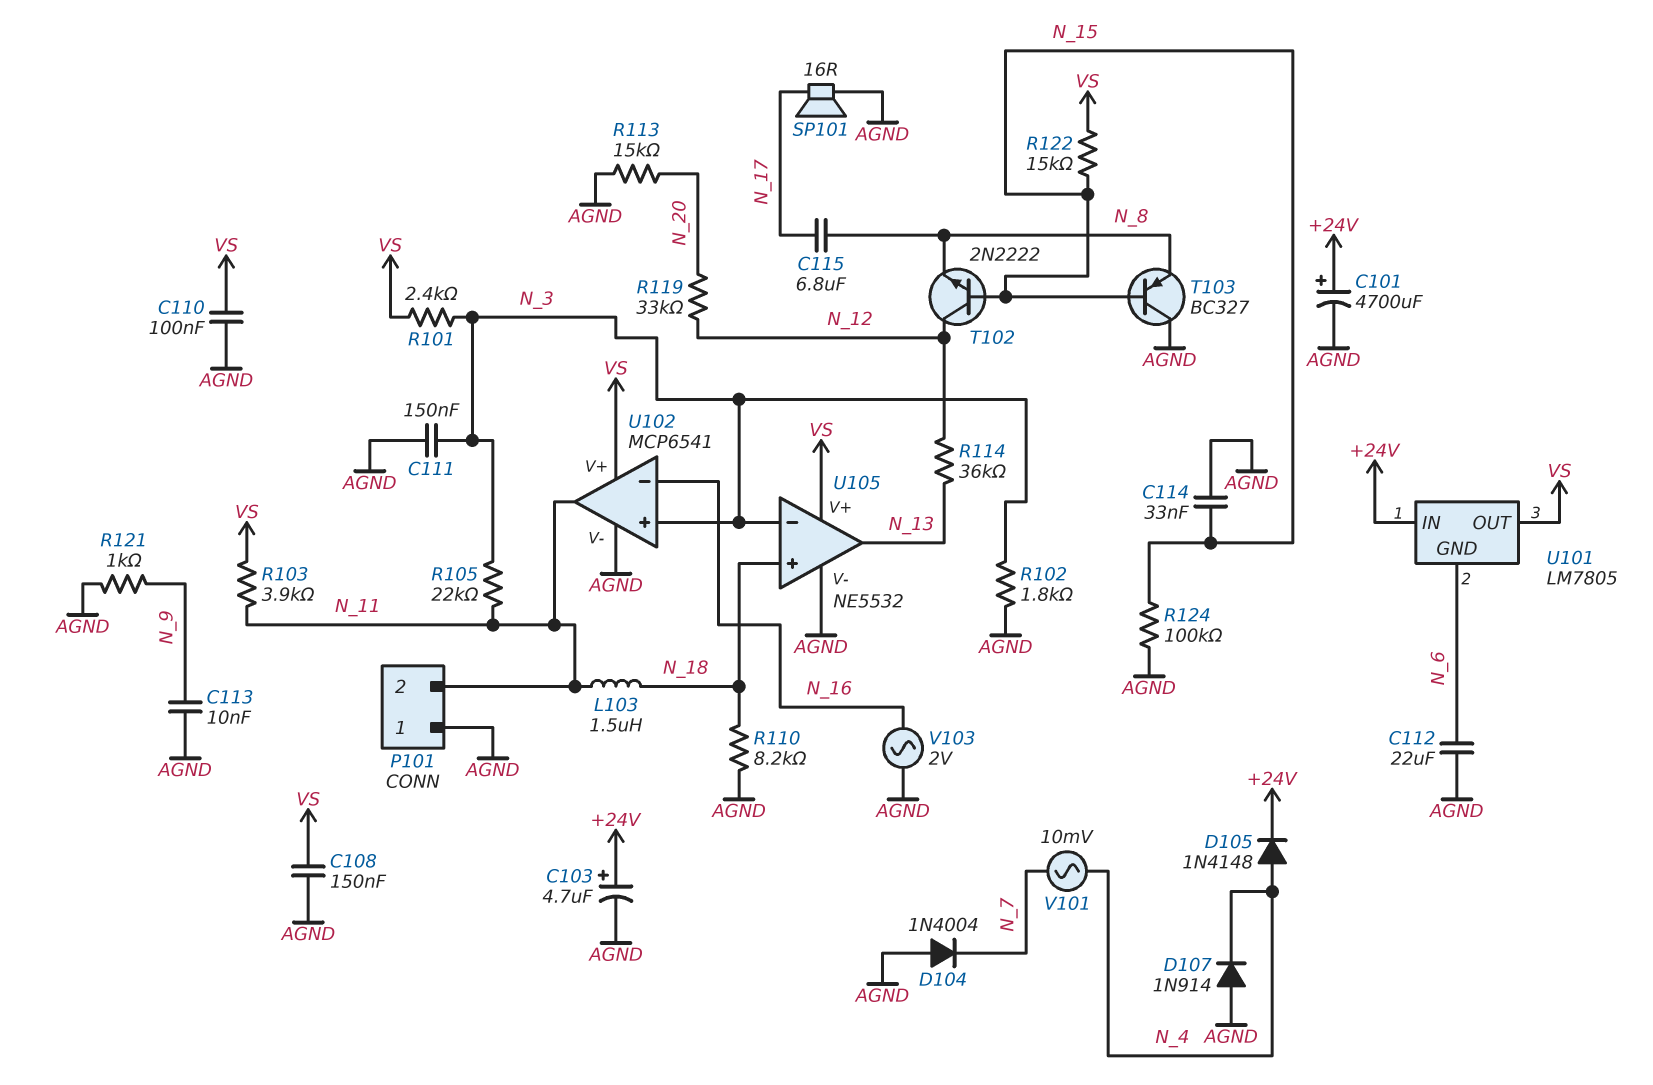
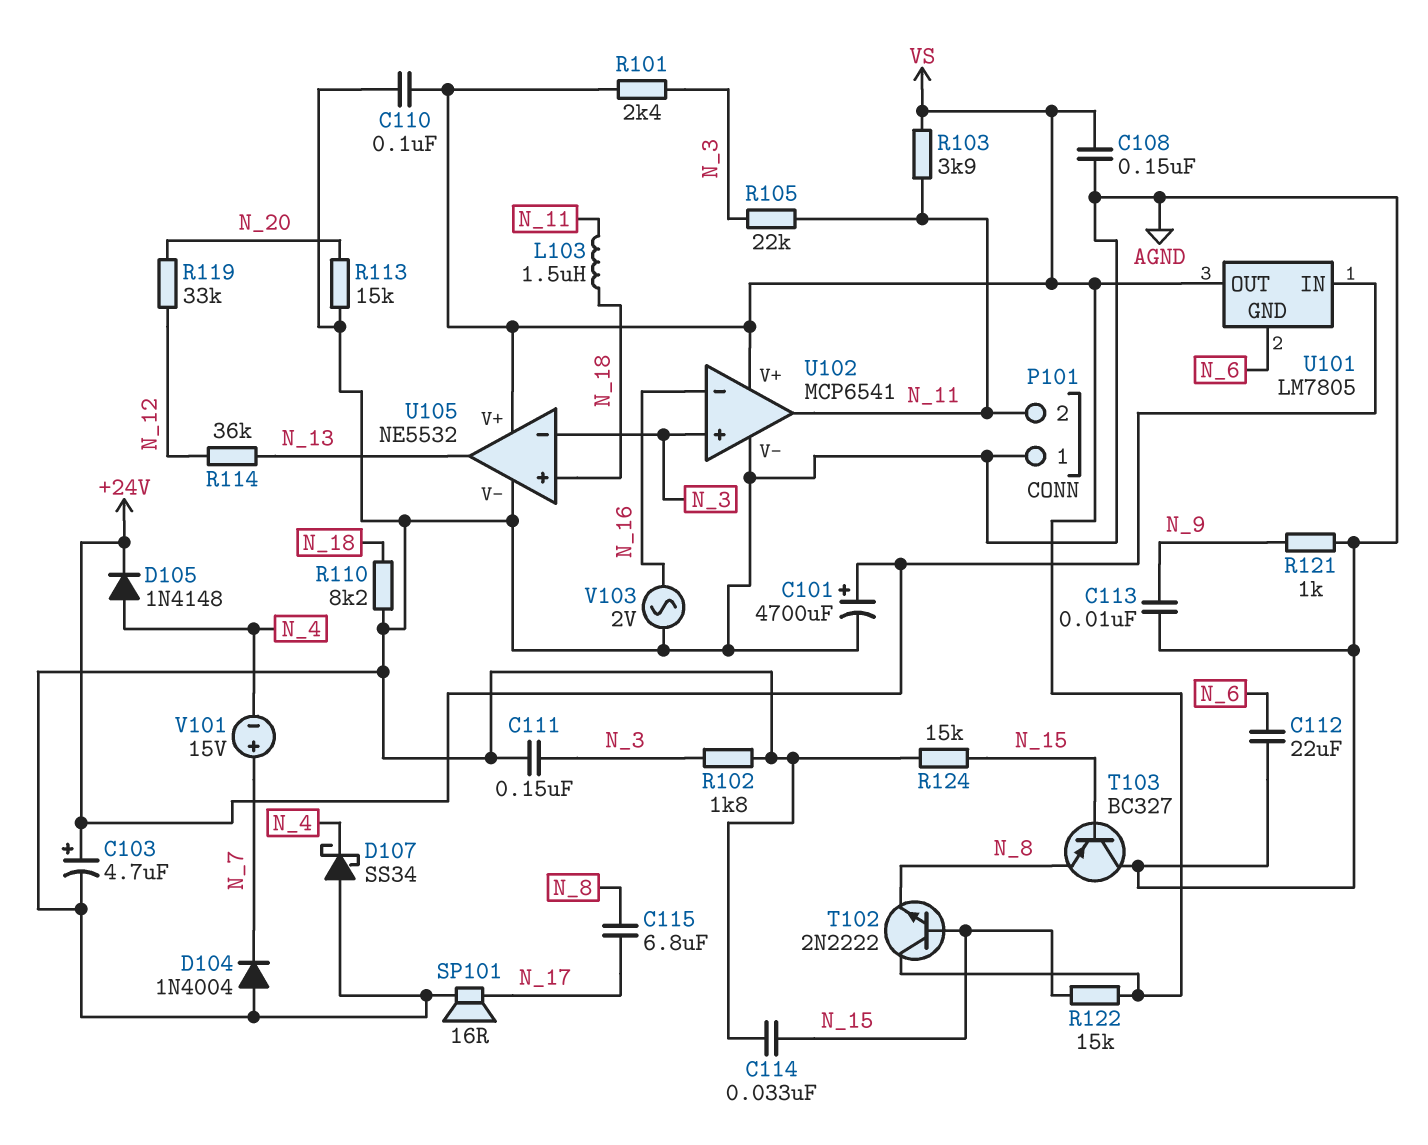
D107: diode 1N914 (A AGND, K N_4) -> schottky SS34 (A AGND, K N_4)
R124: 100k (AGND, N_15) -> 15k (AGND, N_15)
T102: NPN 2N2222 (B N_15, C N_12, E N_8) -> NPN 2N2222 (B N_15, C VS, E N_8)
V101: AC 10mV (N_4, N_7) -> 15V (plus N_7, minus N_4)

